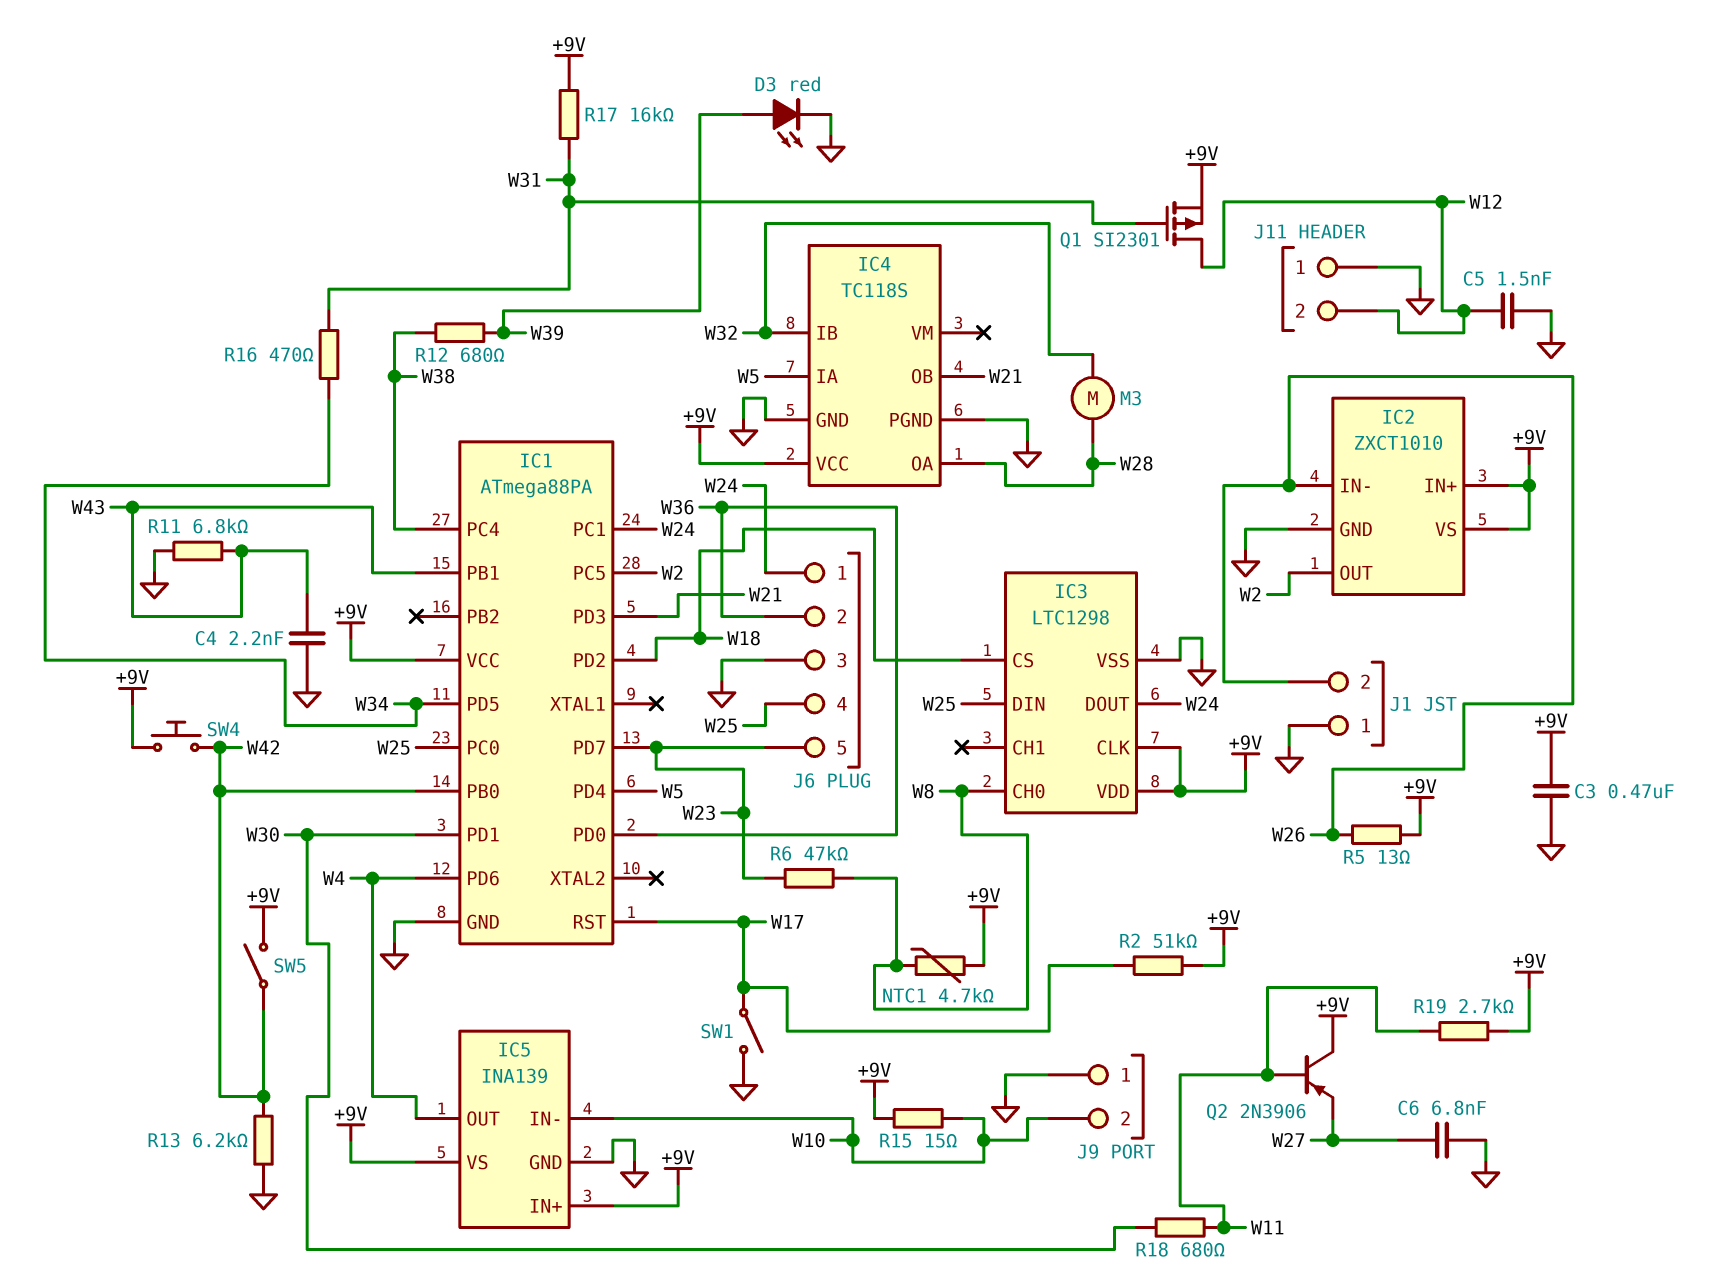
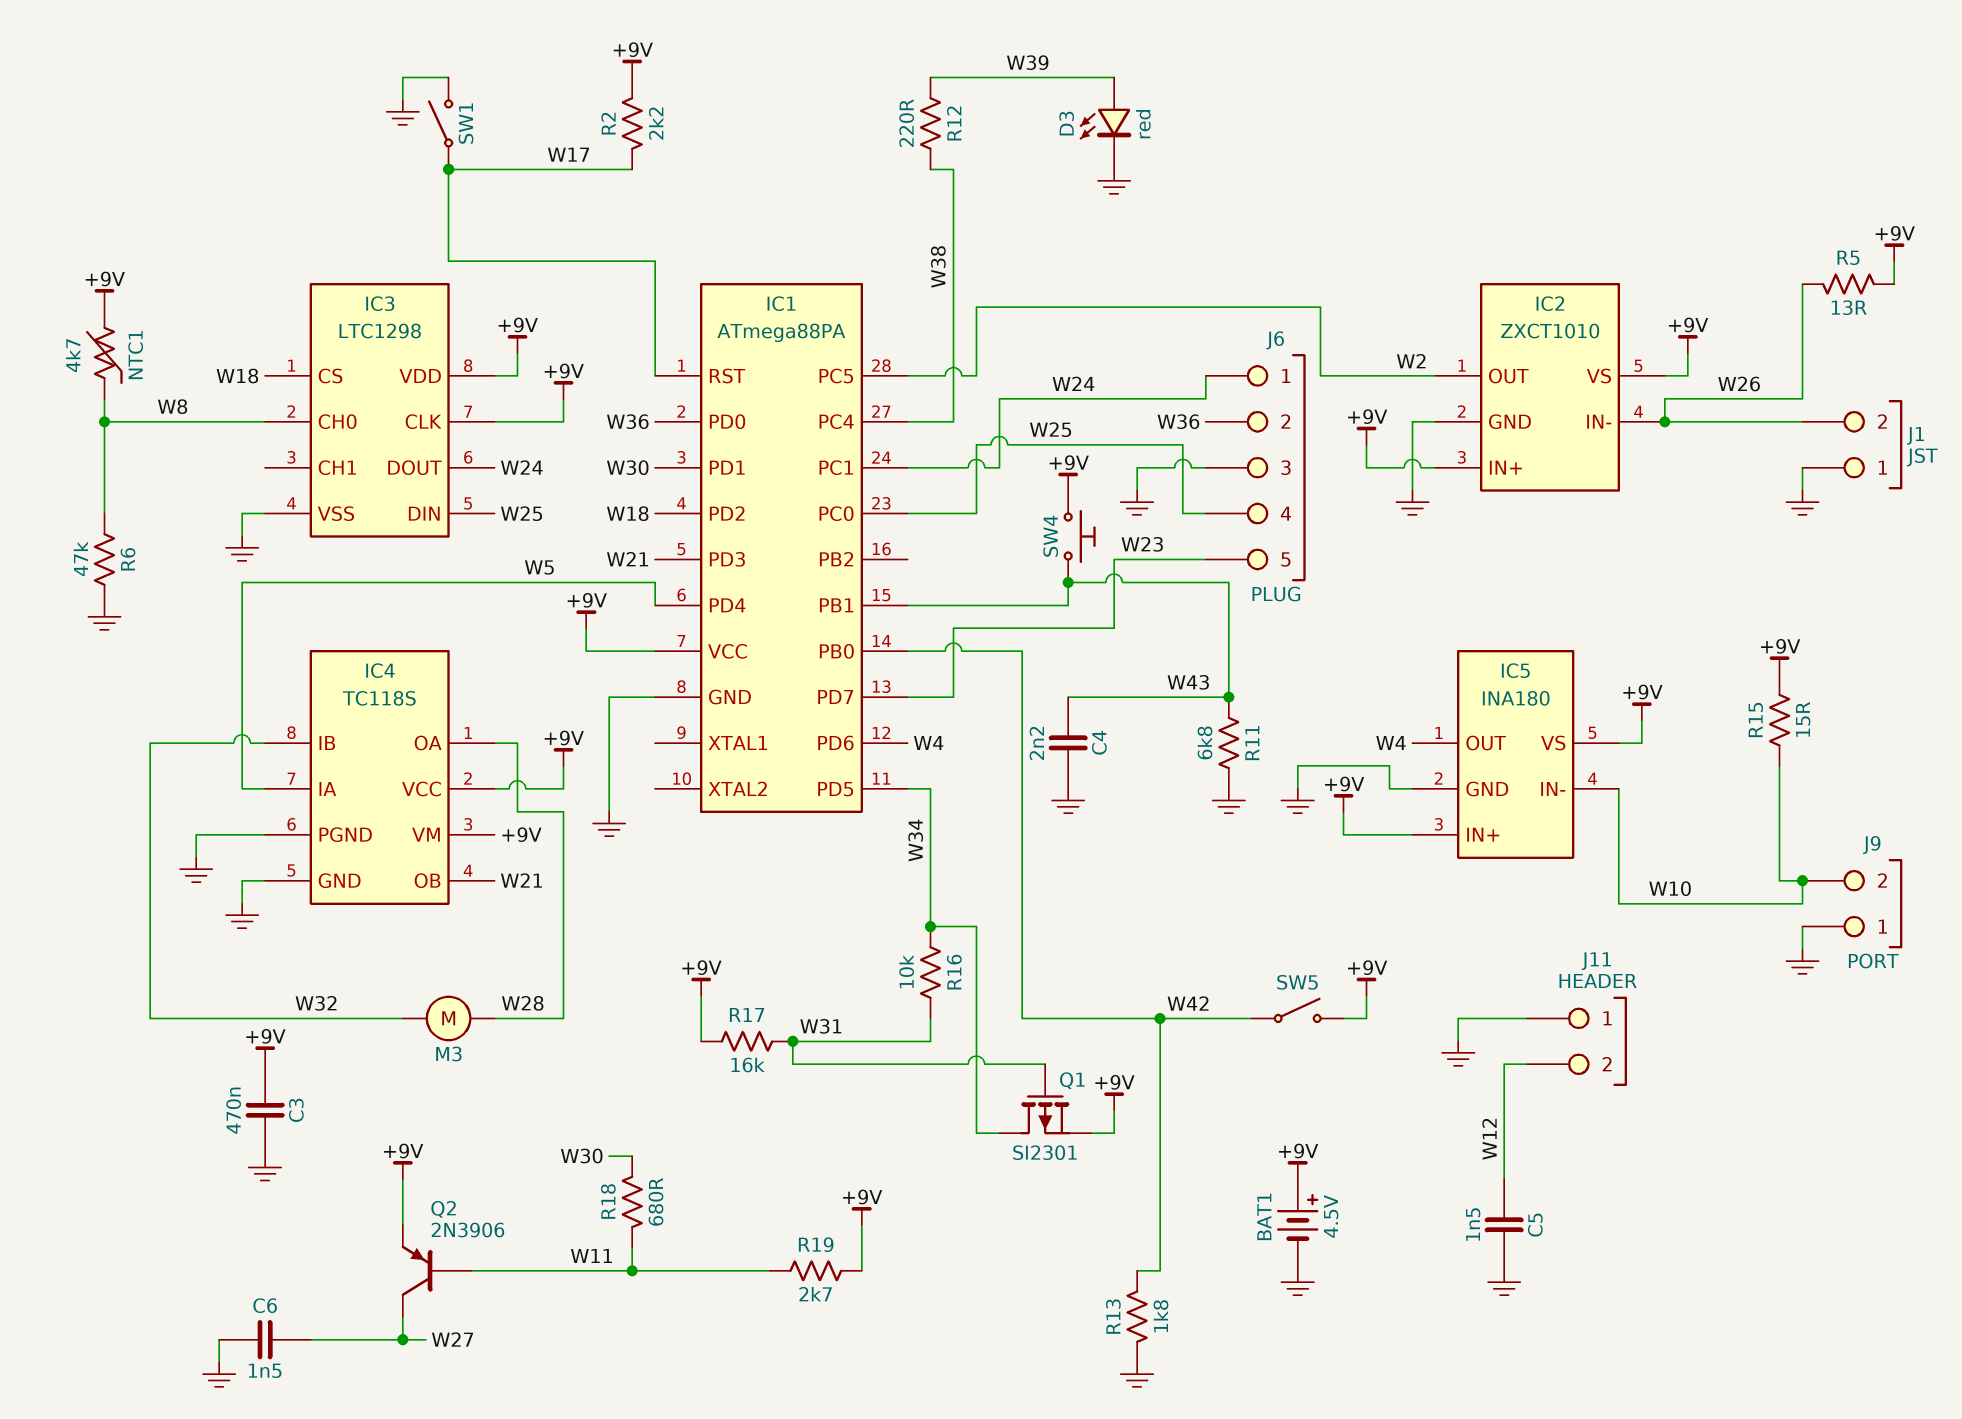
BAT1: none -> 4.5V (plus +9V, minus GND)
C6: 6.8nF (GND, W27) -> 1.5nF (GND, W27)
IC4 pin VM: none -> +9V
IC5: INA139 -> INA180
Q1: PMOS SI2301 (G W31, D W12, S +9V) -> PMOS SI2301 (G W31, D W34, S +9V)
Q2: PNP 2N3906 (B W11, C +9V, E W27) -> PNP 2N3906 (B W11, C W27, E +9V)
R2: 51k (+9V, W17) -> 2.2k (+9V, W17)
R6: 47k (W8, W23) -> 47k (GND, W8)
R12: 680 (W38, W39) -> 220 (W38, W39)
R13: 6.2k (GND, W42) -> 1.8k (GND, W42)
R16: 470 (W31, W34) -> 10k (W31, W34)
SW4: button (+9V, W42) -> button (+9V, W43)

